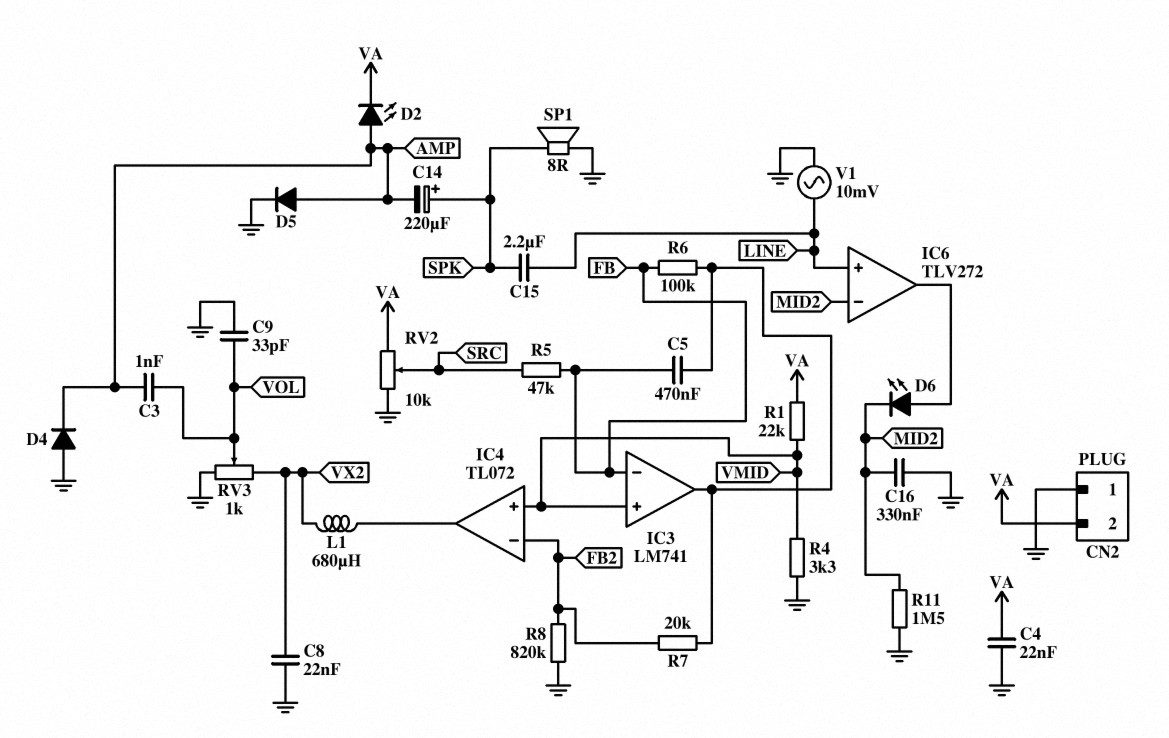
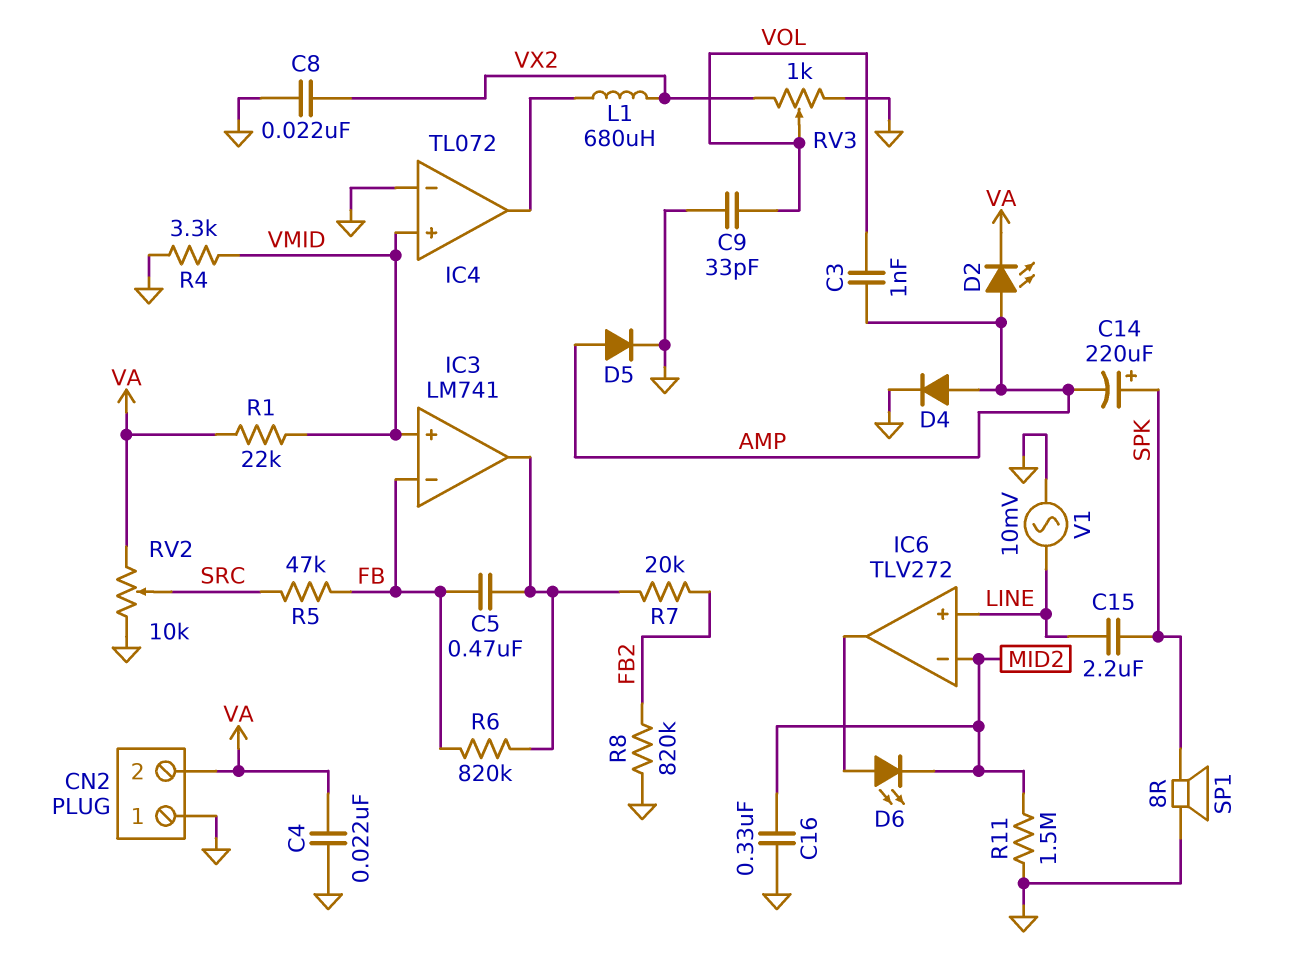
D4: diode (A GND, K AMP) -> diode (A AMP, K GND)
IC4 pin in-: FB2 -> GND
R6: 100k (FB, IC3/out) -> 820k (FB, IC3/out)

